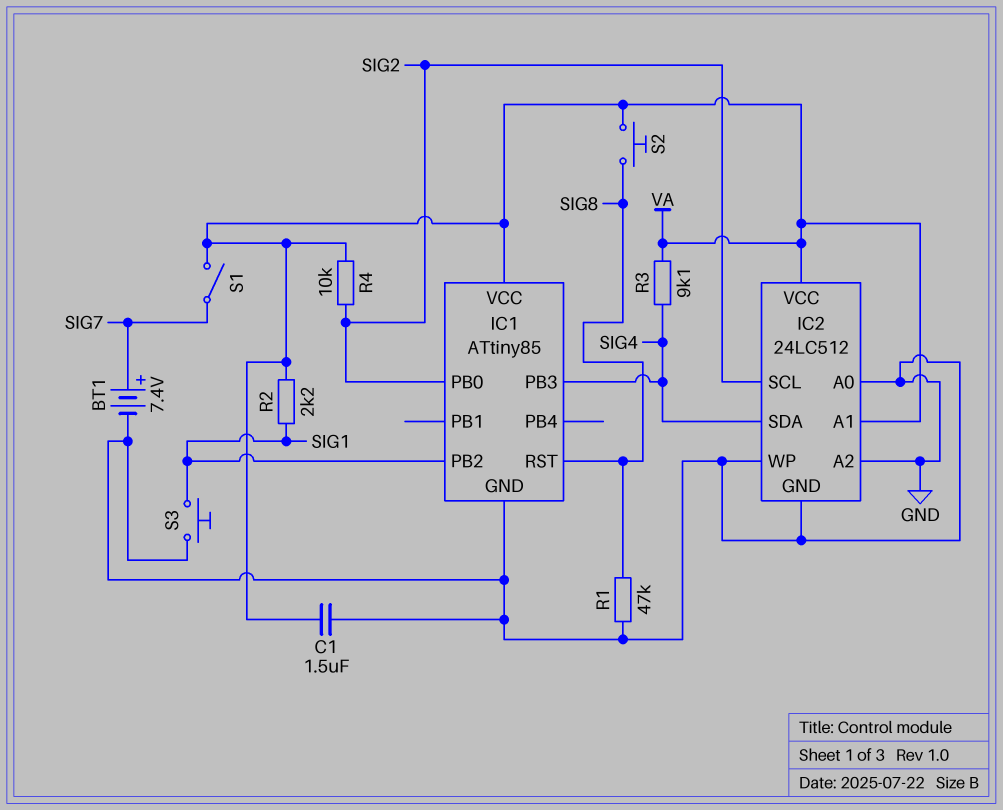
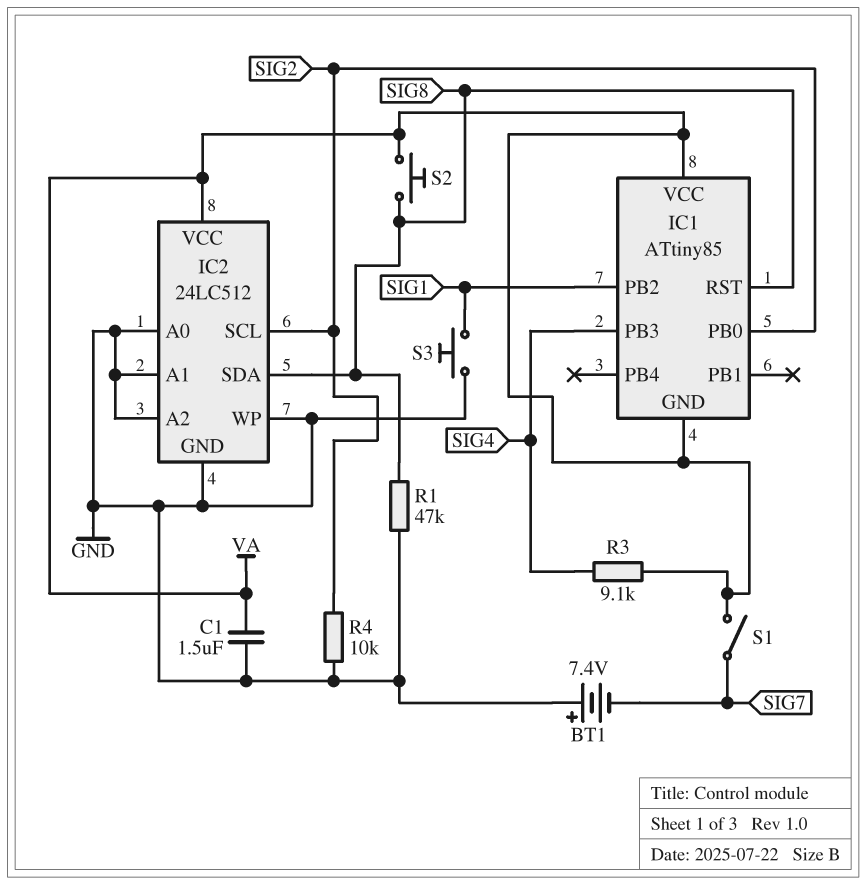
BT1: 7.4V (plus SIG7, minus GND) -> 7.4V (plus GND, minus SIG7)
IC1 pin GND: GND -> VA
IC2 pin A1: VA -> GND
IC2 pin SDA: SIG4 -> SIG8
R2: 2.2k (SIG1, VA) -> none
R4: 10k (SIG2, VA) -> 10k (GND, SIG2)

